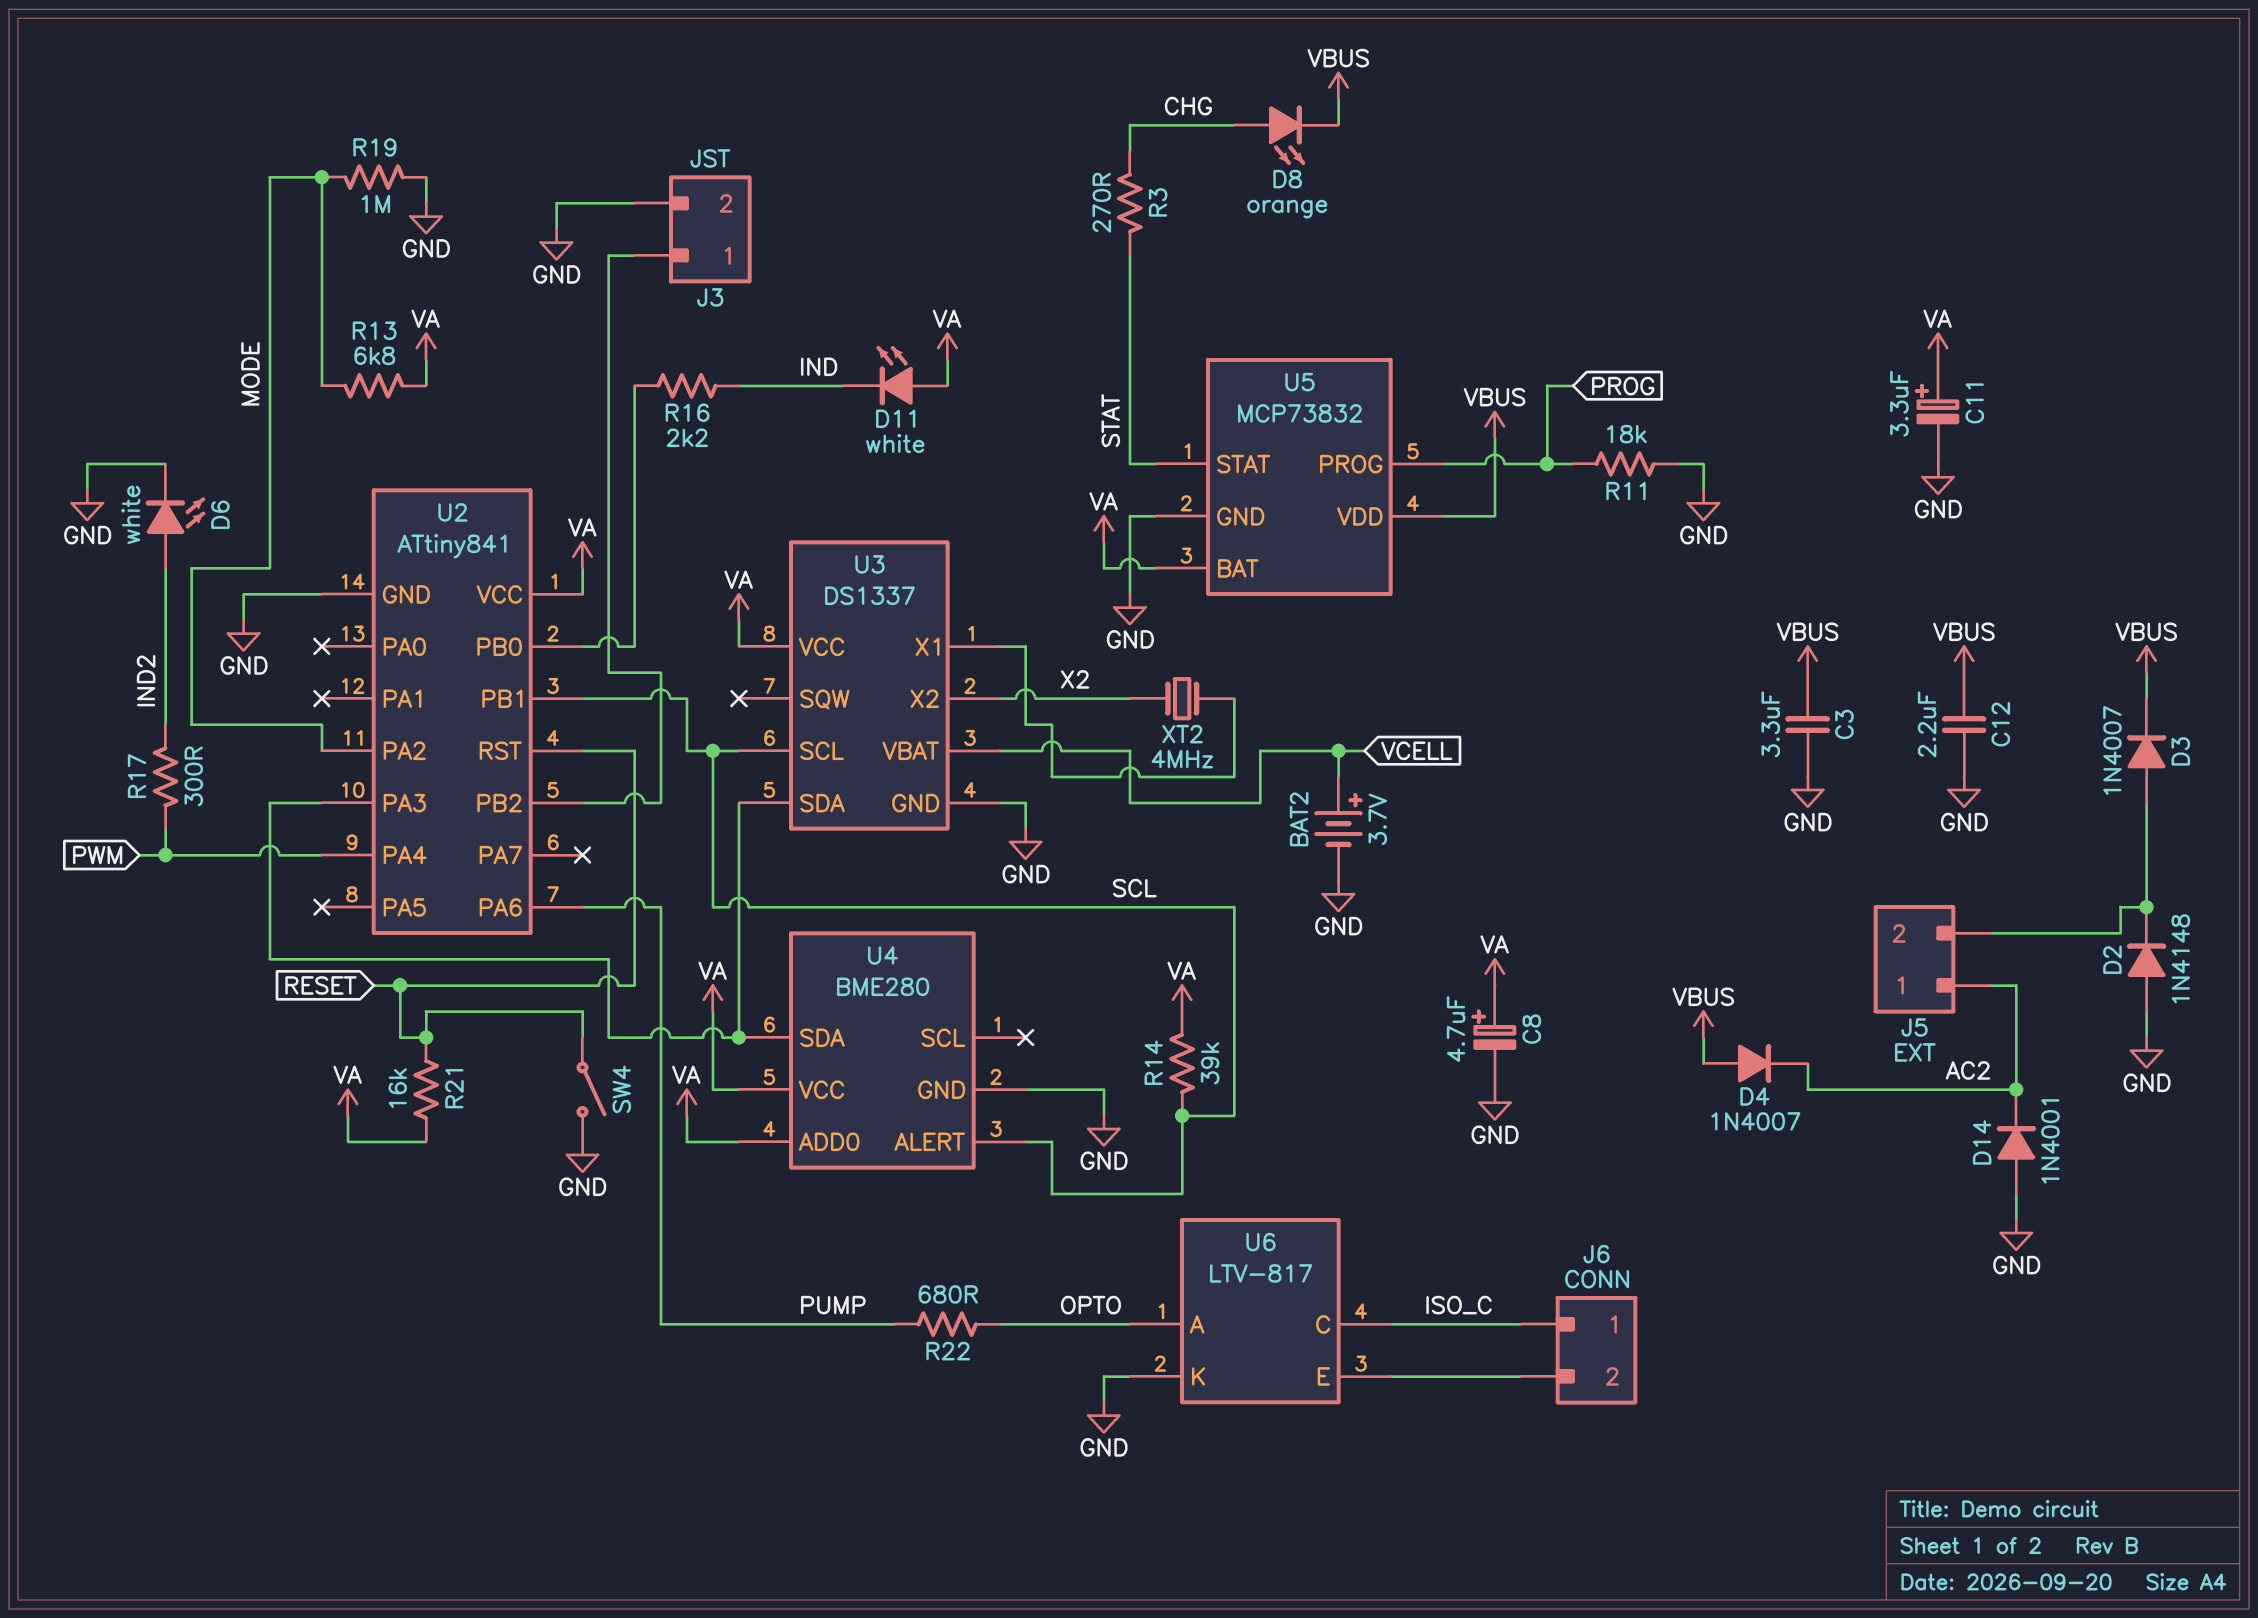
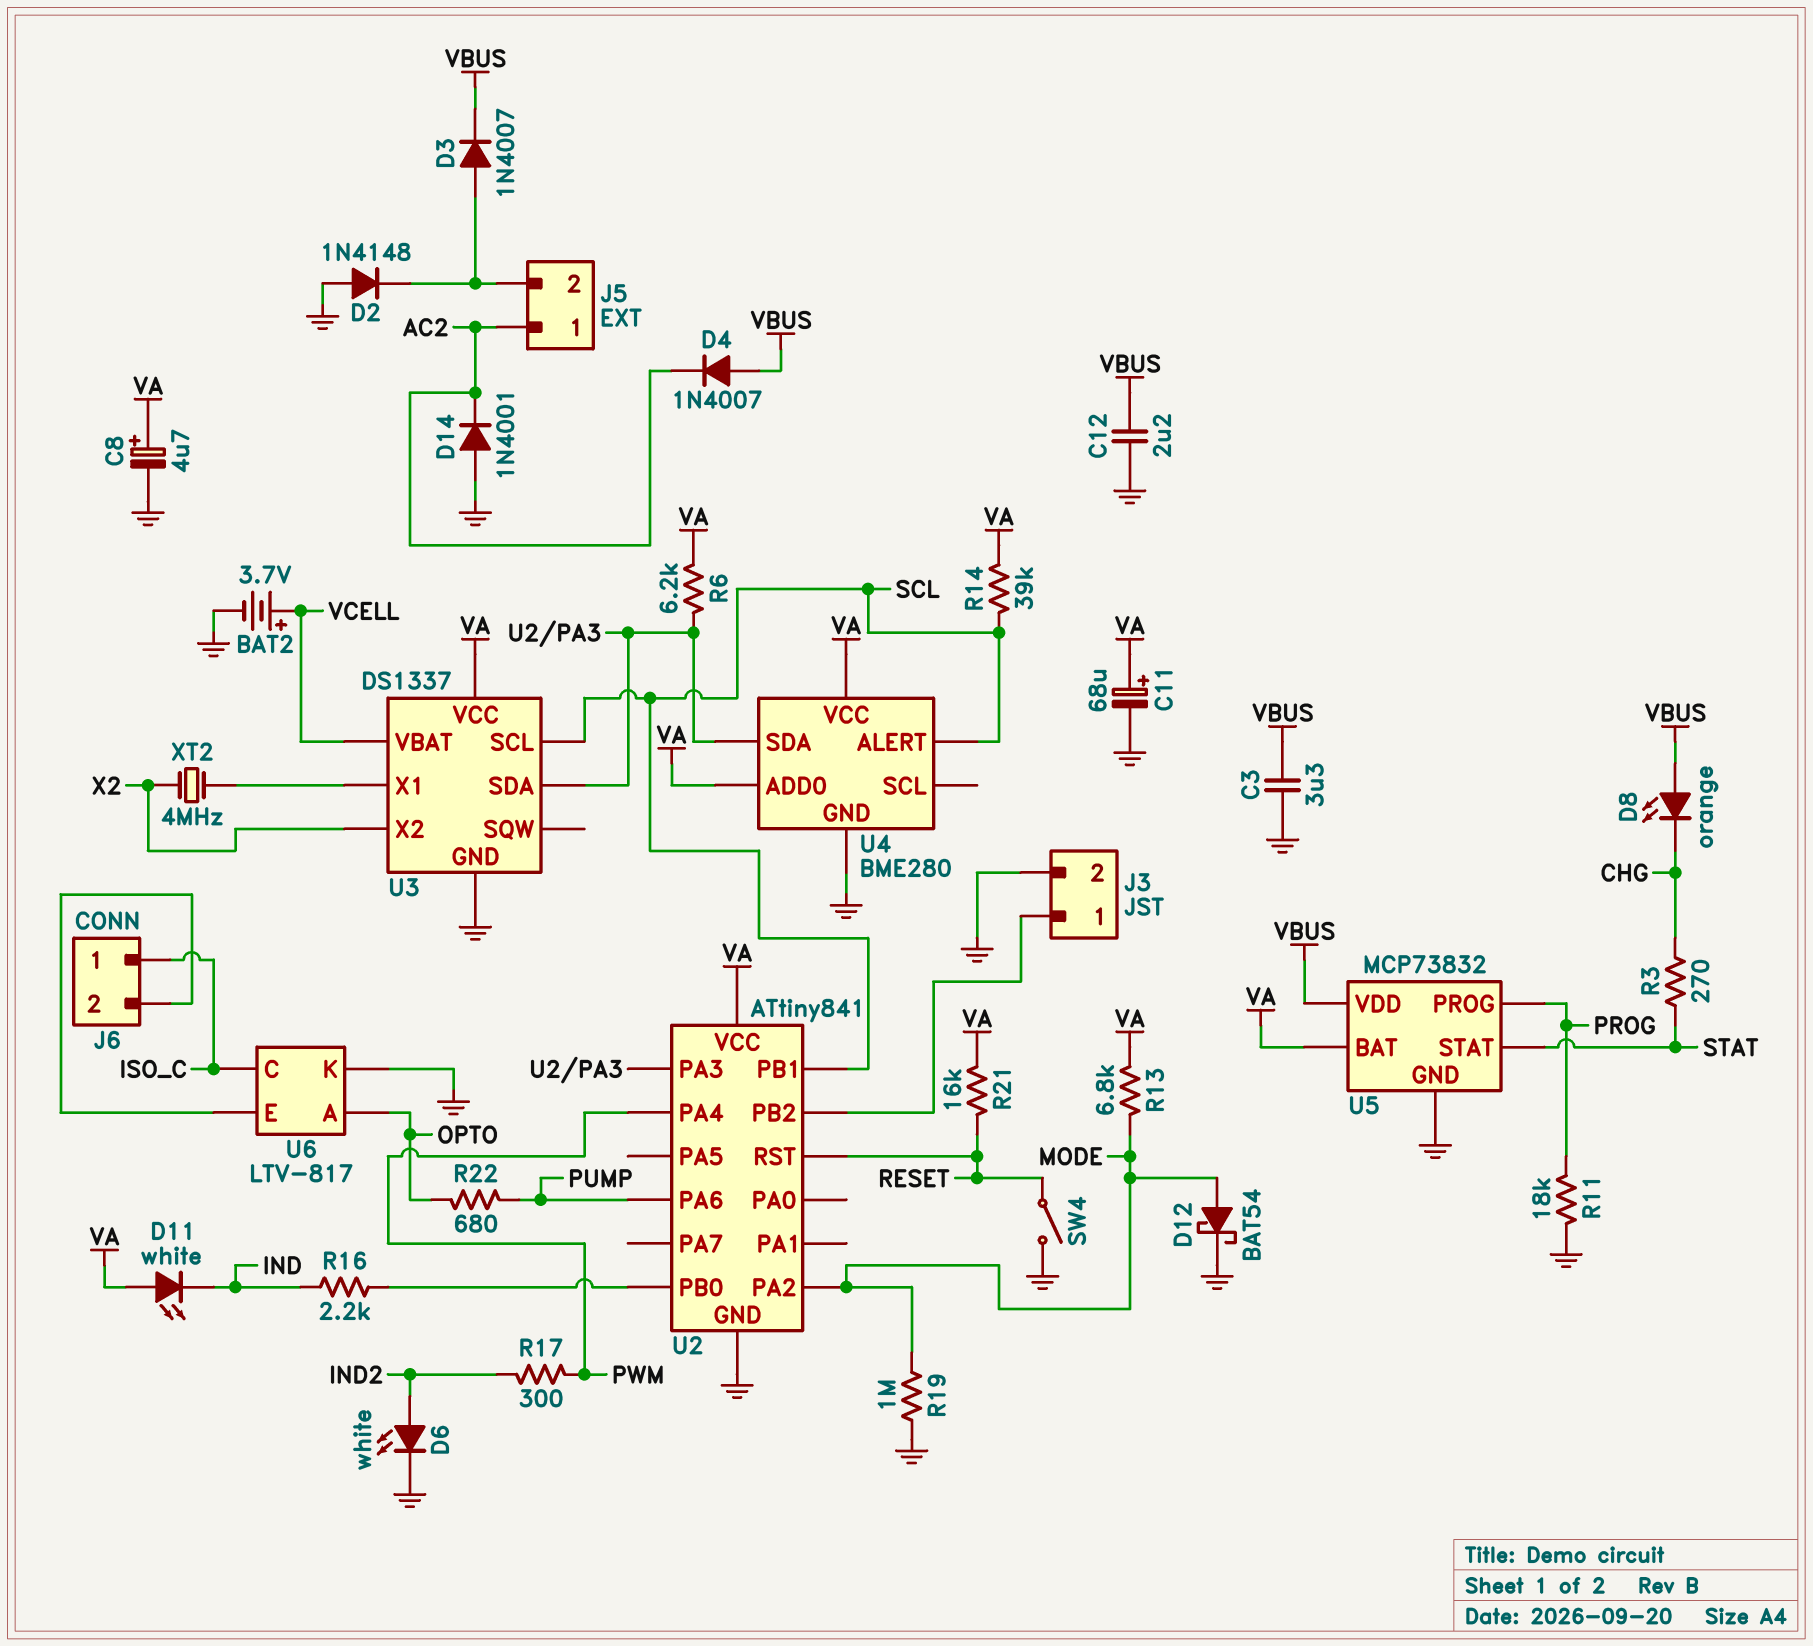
C11: 3.3uF (plus VA, minus GND) -> 68uF (plus VA, minus GND)
D8: LED orange (A CHG, K VBUS) -> LED orange (A VBUS, K CHG)
D12: none -> schottky BAT54 (A MODE, K GND)
R6: none -> 6.2k (U2/PA3, VA)

